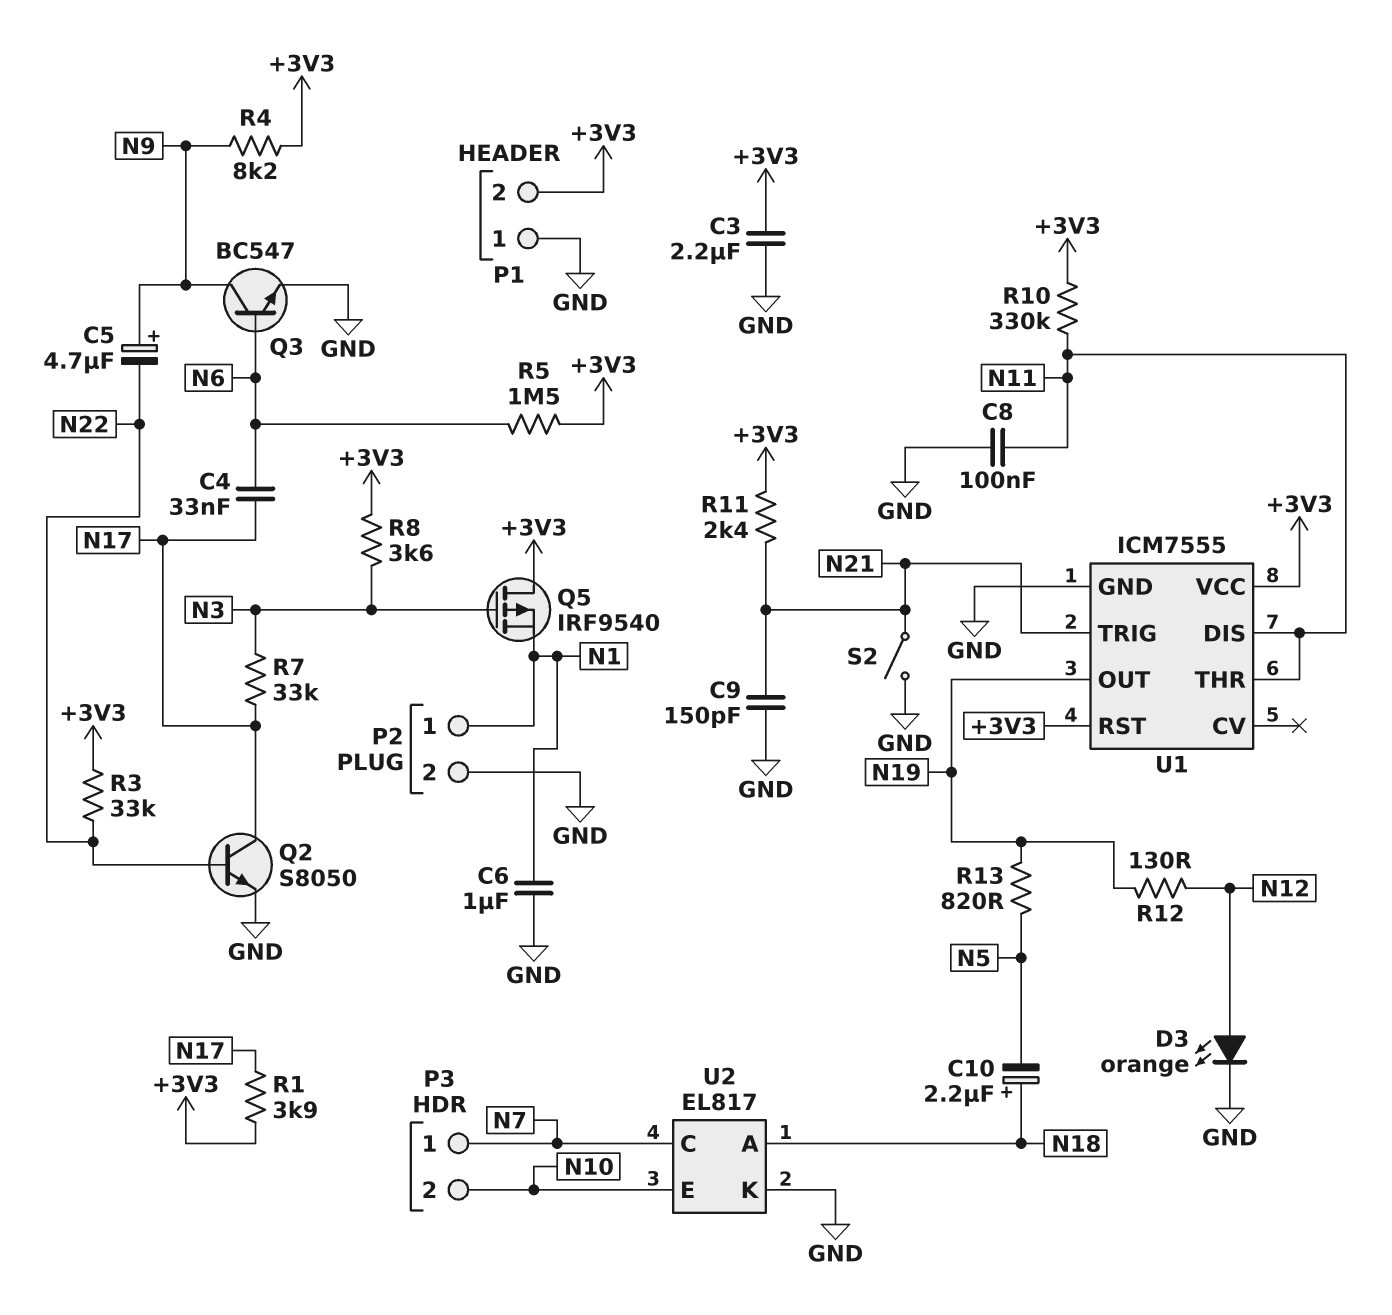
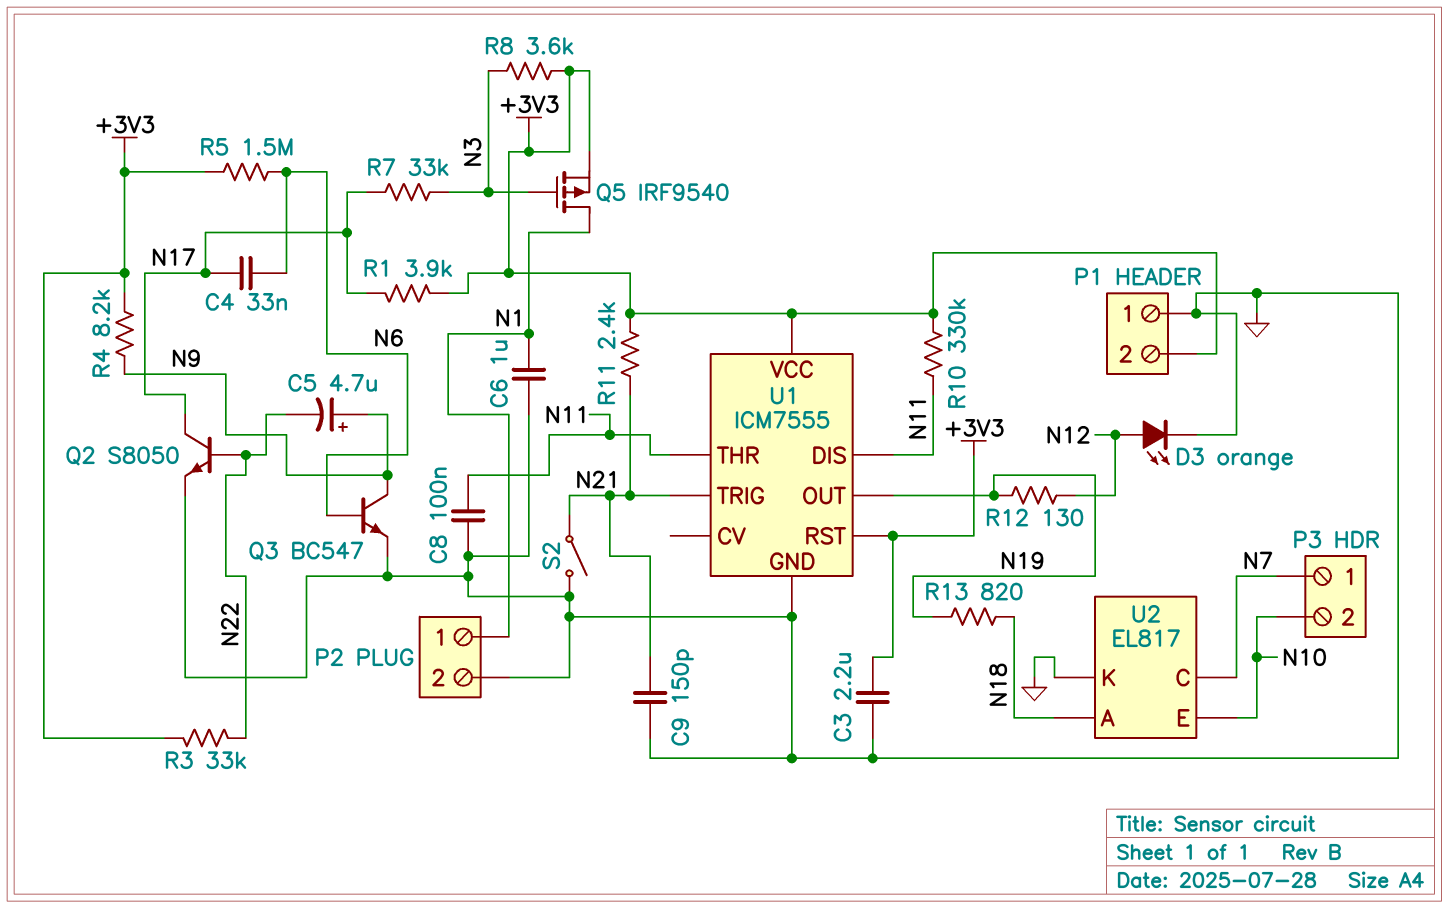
C10: 2.2uF (plus N18, minus N5) -> none
Q5: PMOS IRF9540 (G N3, D +3V3, S N1) -> PMOS IRF9540 (G N3, D N1, S +3V3)
R13: 820 (N5, N19) -> 820 (N18, N19)

